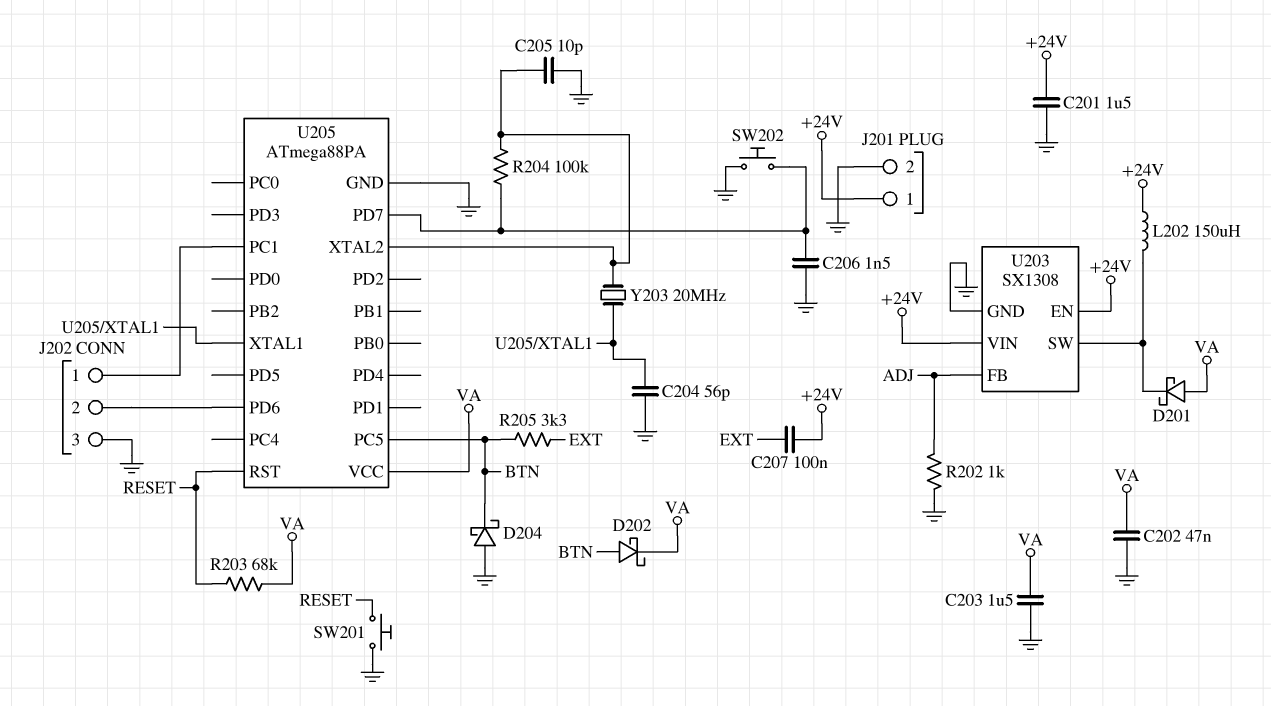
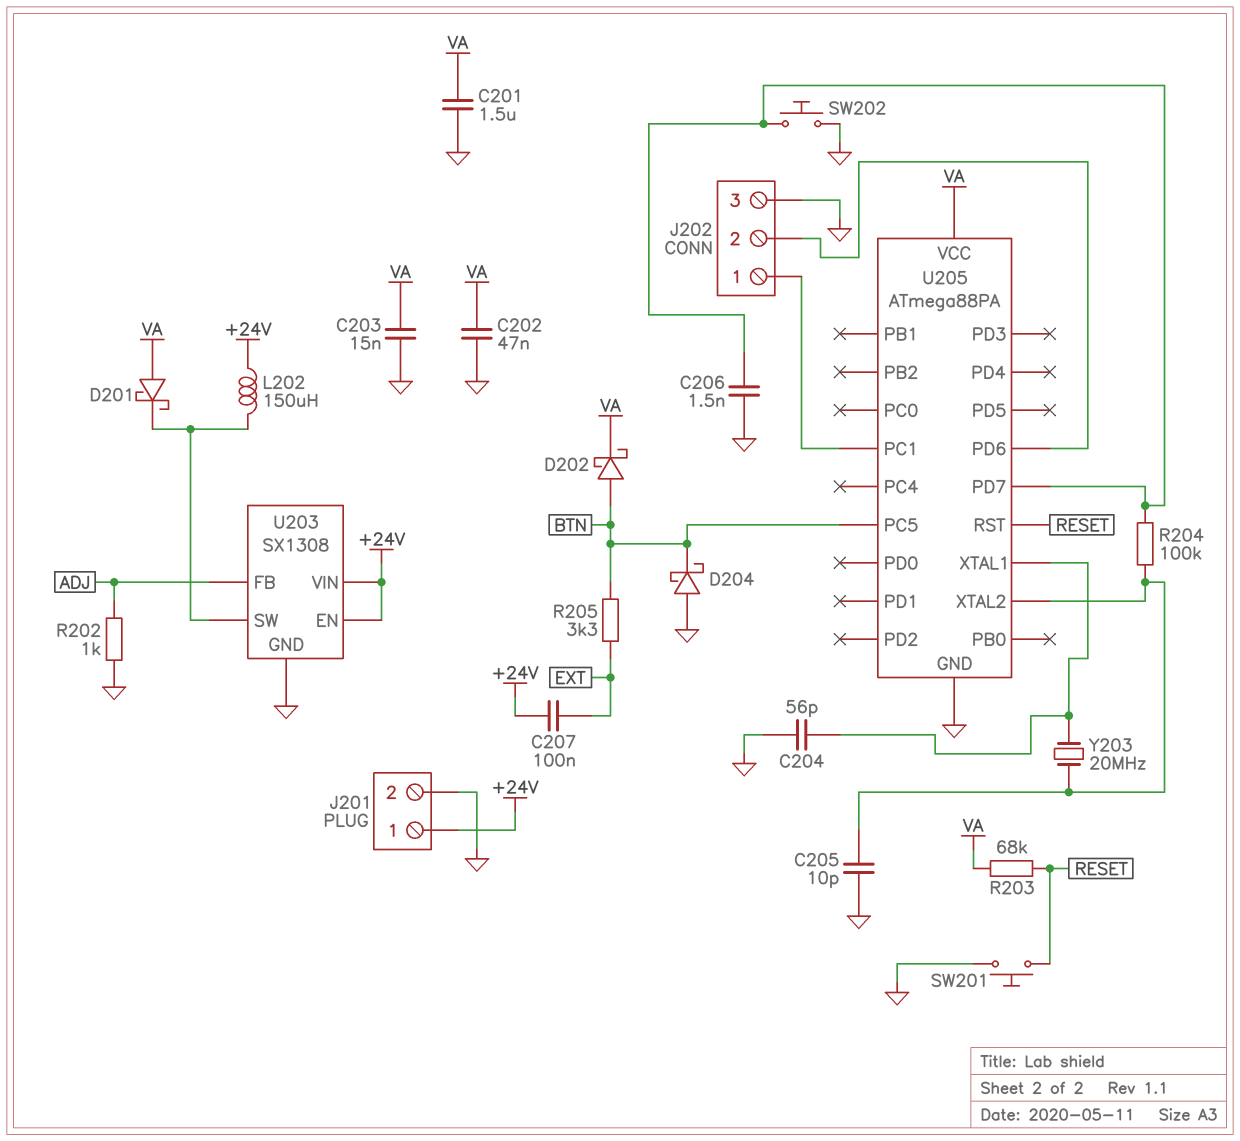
C201: 1.5uF (+24V, GND) -> 1.5uF (GND, VA)
C203: 1.5uF (GND, VA) -> 15nF (GND, VA)

